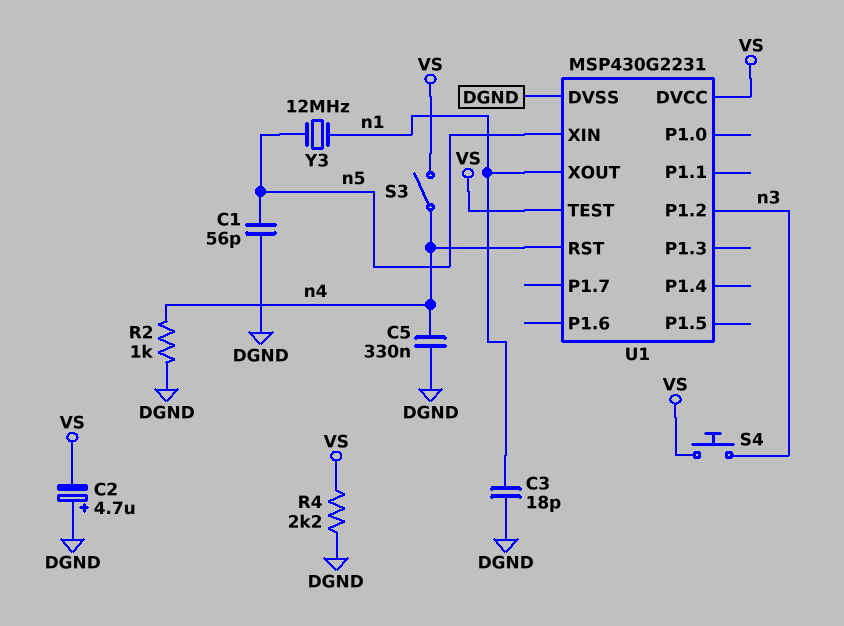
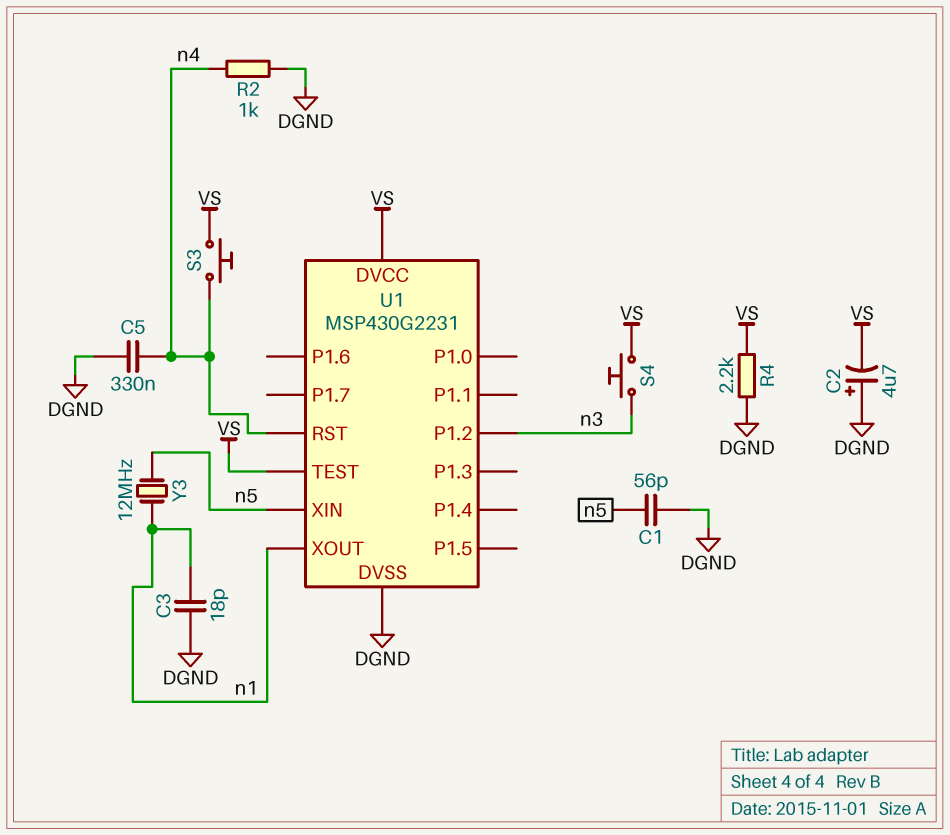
S3: switch (VS, n4) -> button (VS, n4)

